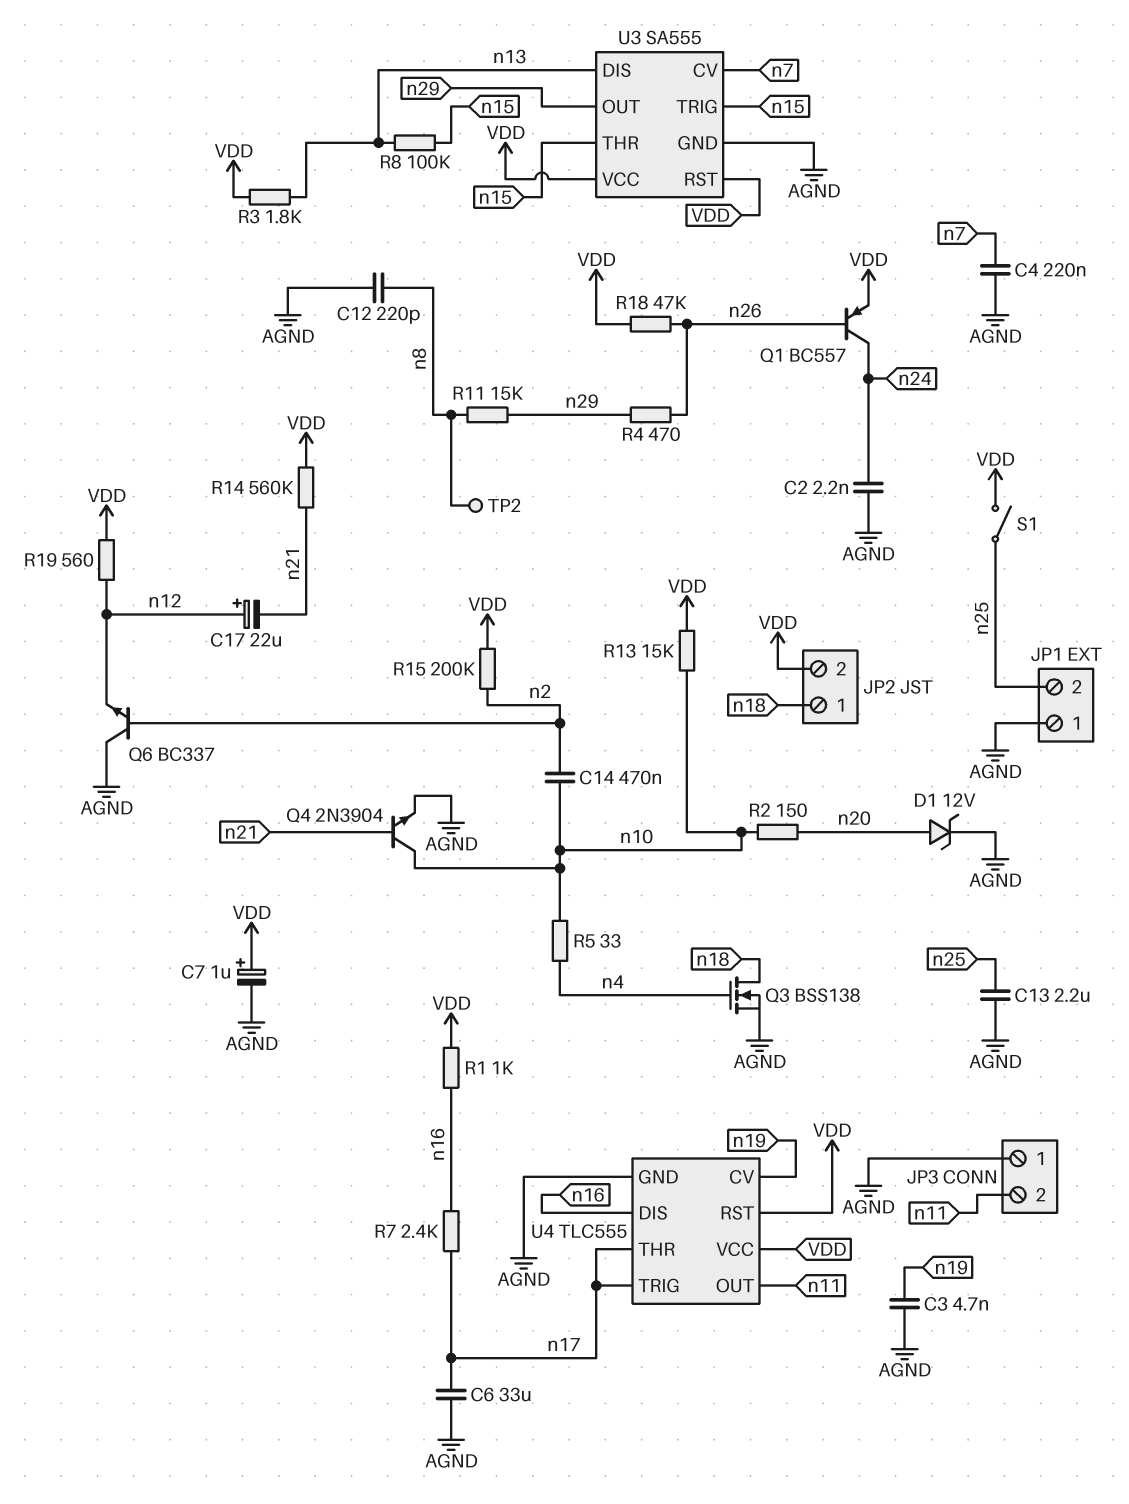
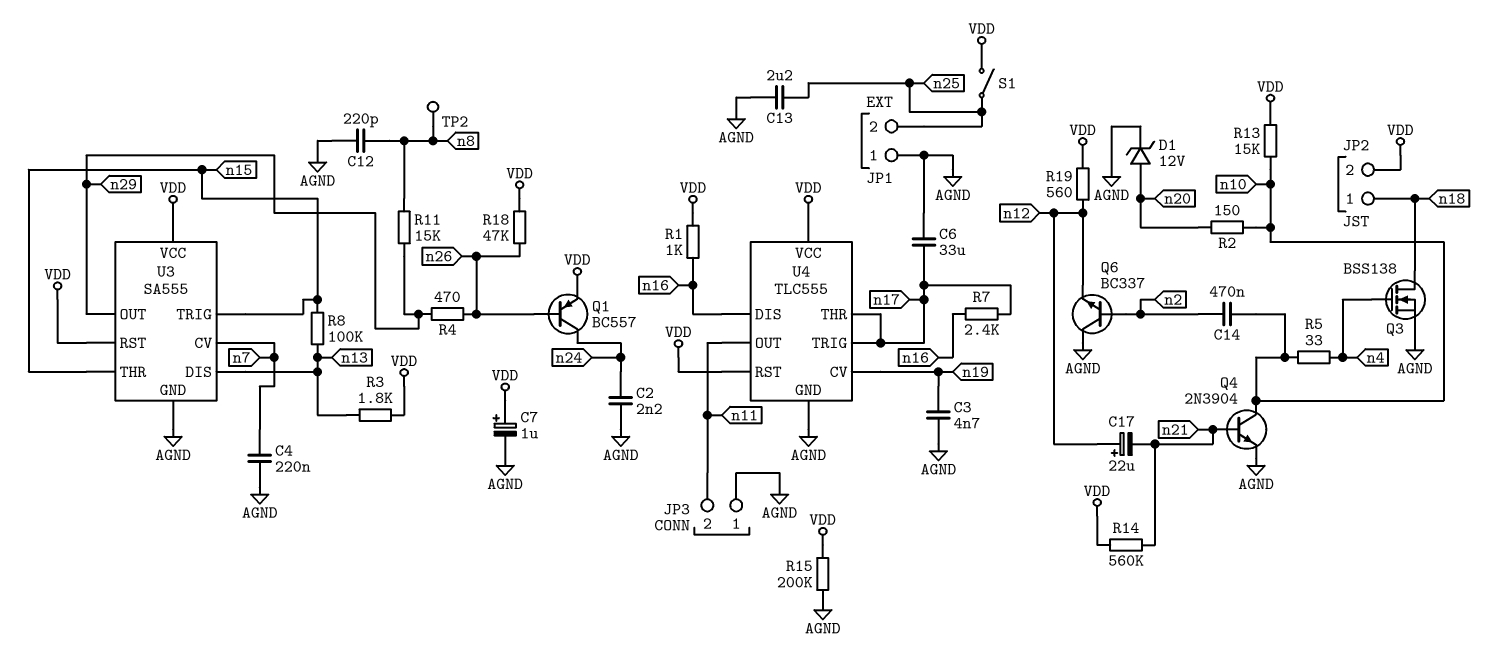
R15: 200k (VDD, n2) -> 200k (AGND, VDD)

